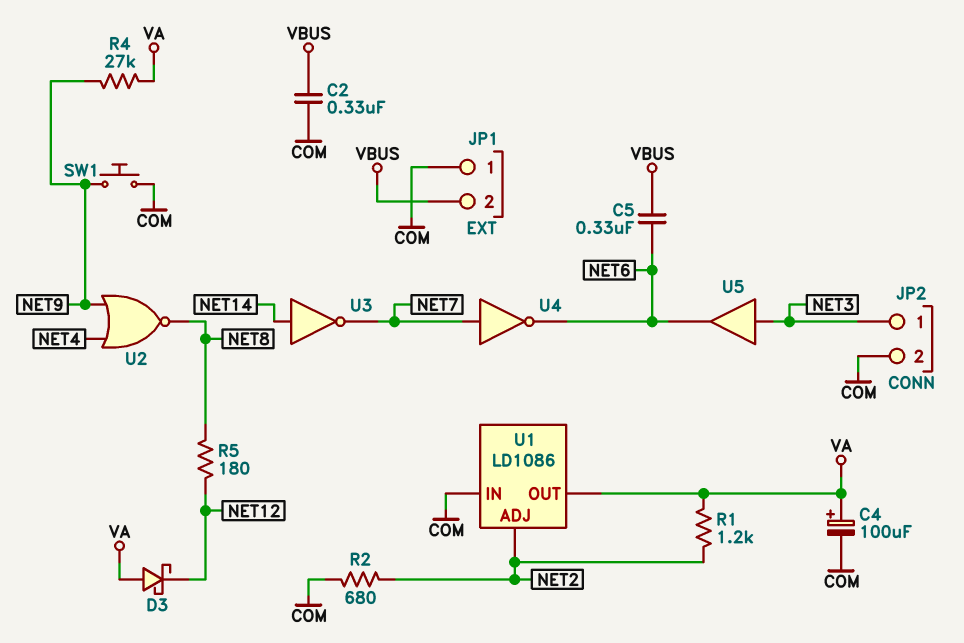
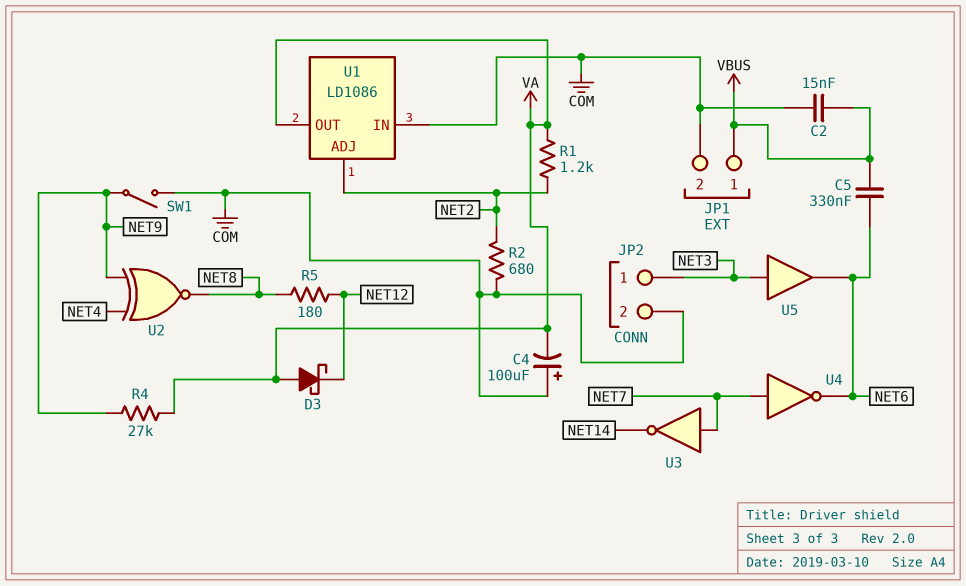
C2: 330nF (COM, VBUS) -> 15nF (COM, VBUS)
C4: 100uF (plus VA, minus COM) -> 100uF (plus COM, minus VA)
JP1 pin 1: COM -> VBUS
JP1 pin 2: VBUS -> COM
SW1: button (COM, NET9) -> switch (COM, NET9)
U2: NOR (in NET4, in NET9, out NET8) -> XNOR (in NET4, in NET9, out NET8)
U3: NOT (in NET14, out NET7) -> NOT (in NET7, out NET14)

